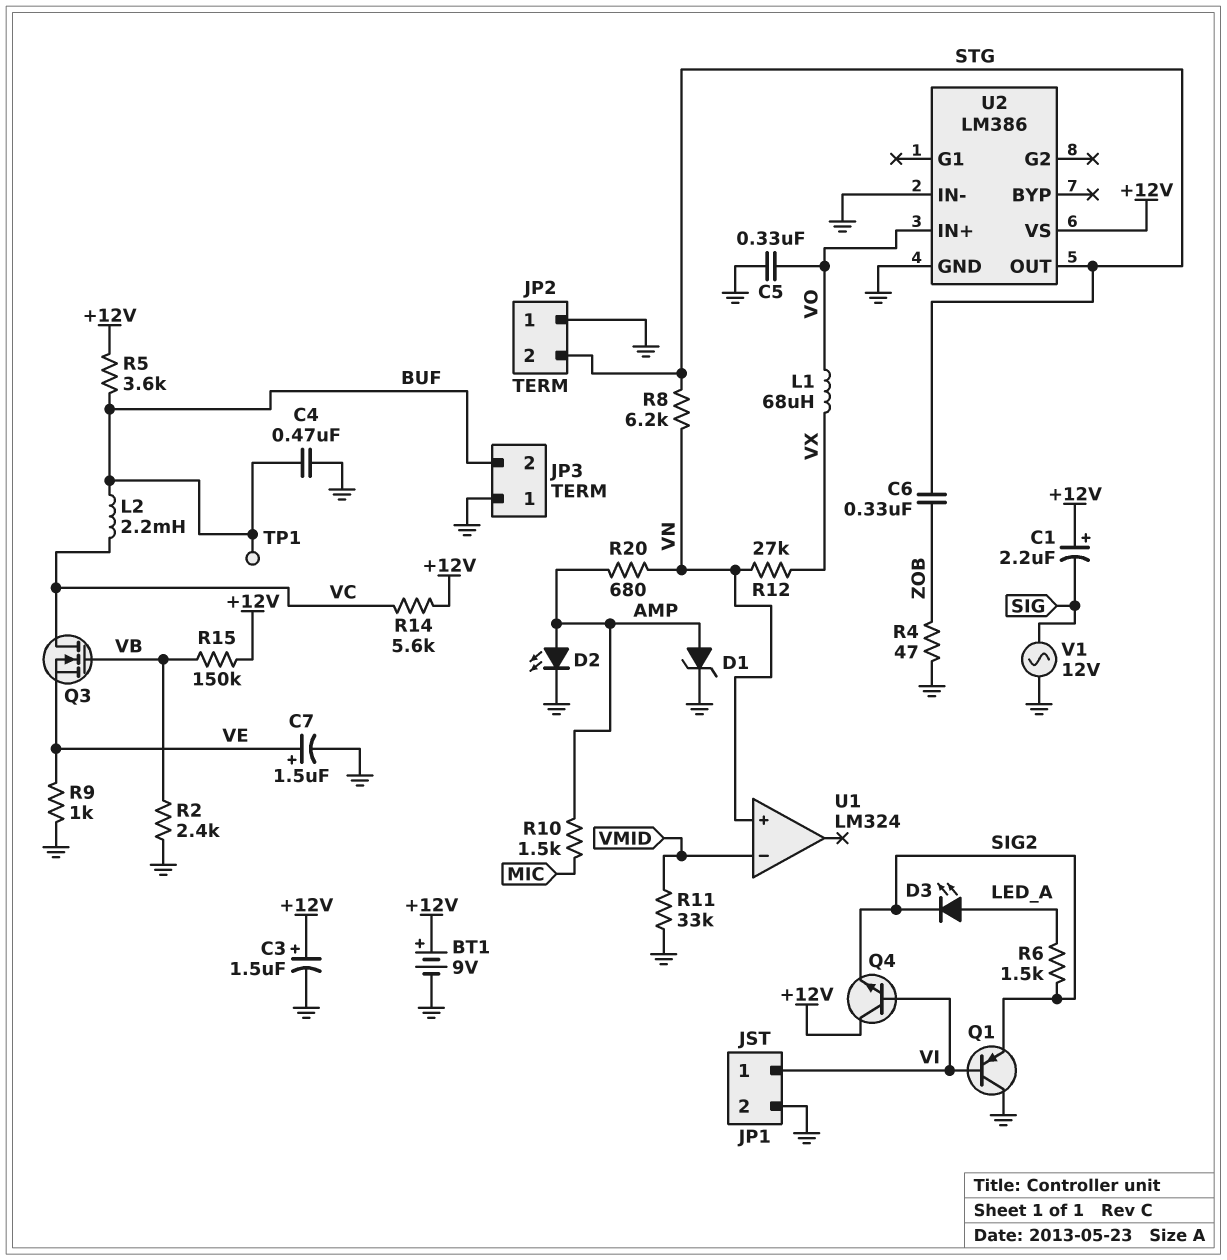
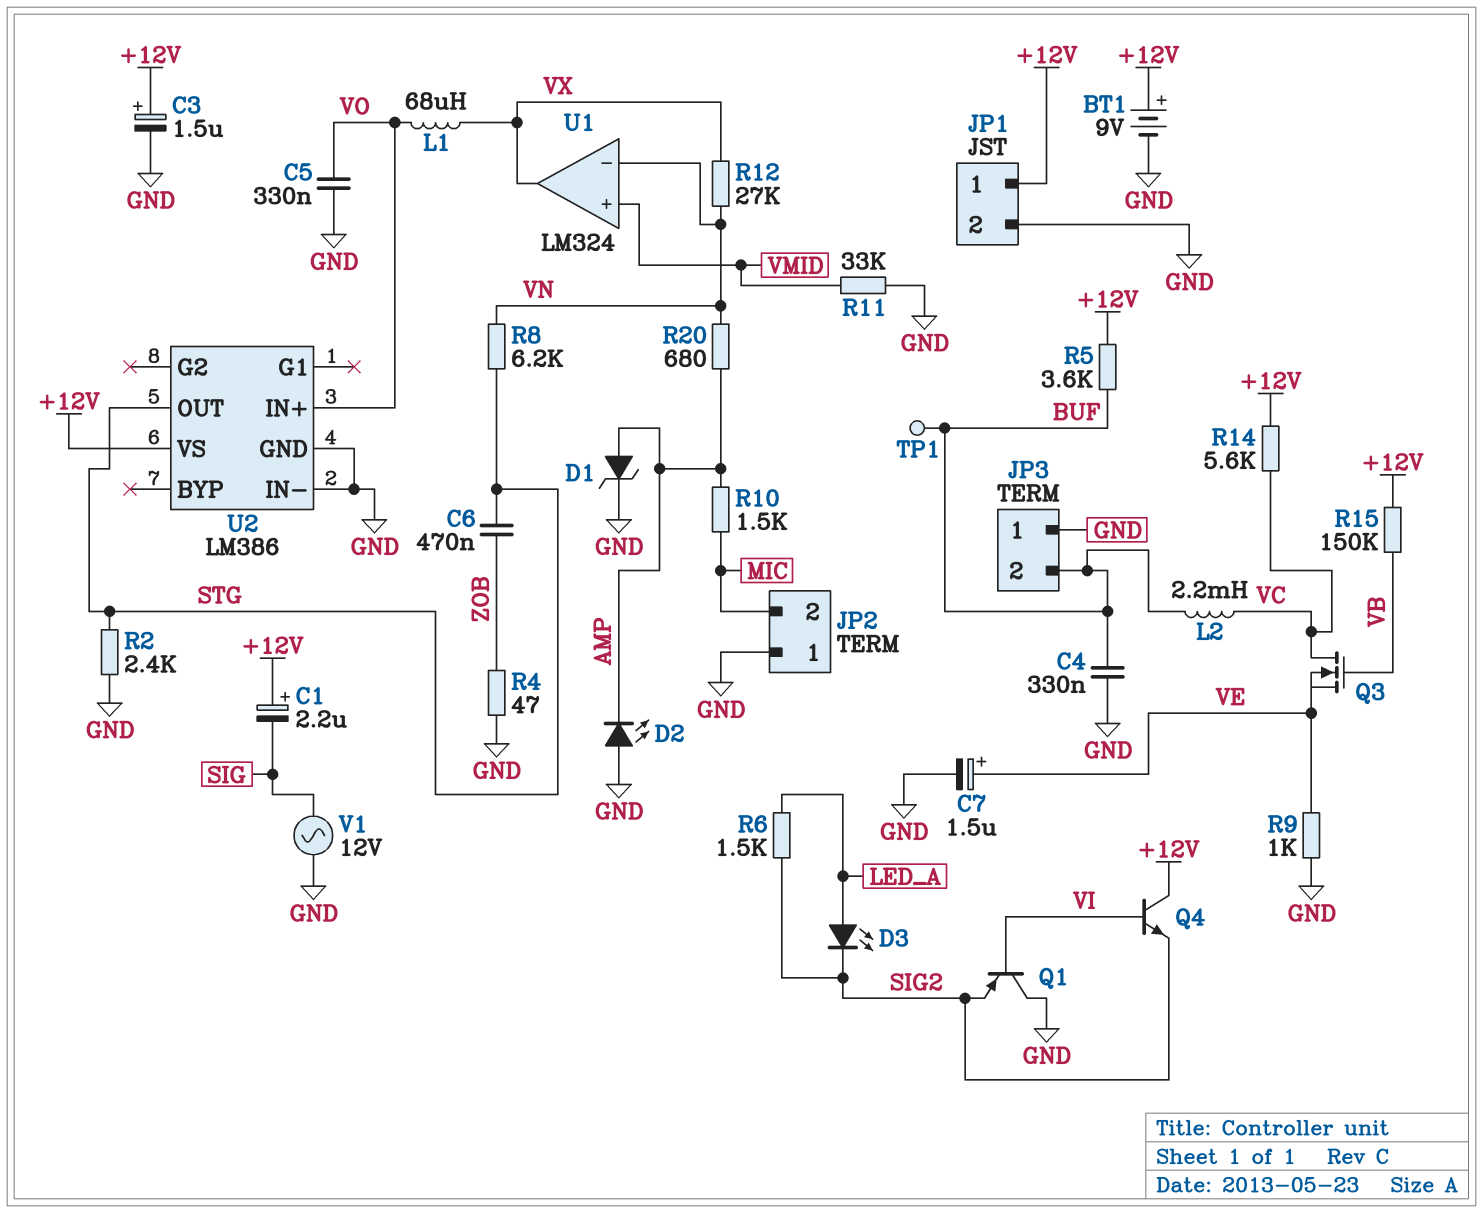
C4: 470nF (BUF, GND) -> 330nF (BUF, GND)
C6: 330nF (STG, ZOB) -> 470nF (STG, ZOB)
D2: LED (A AMP, K GND) -> LED (A GND, K AMP)
JP1 pin 1: VI -> +12V
JP2 pin 2: STG -> MIC
R2: 2.4k (GND, VB) -> 2.4k (GND, STG)
U1 pin in+: VN -> VMID
U1 pin in-: VMID -> VN
U1 pin out: none -> VX

